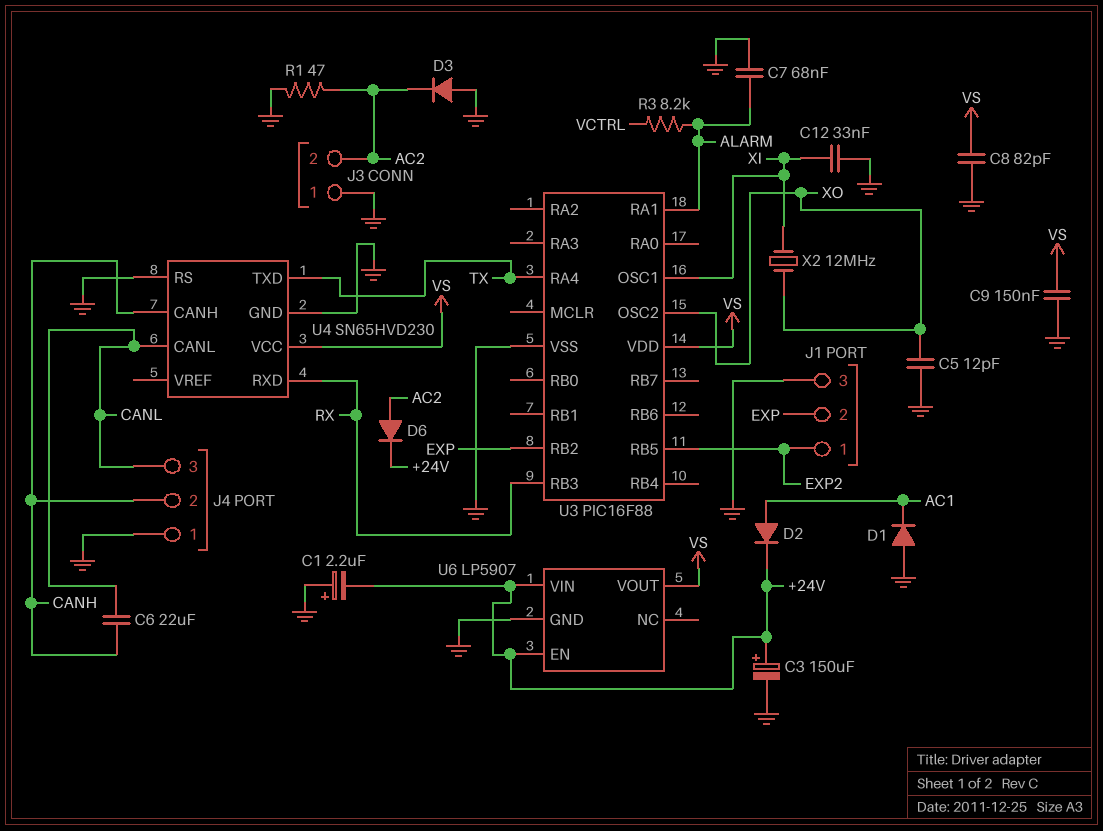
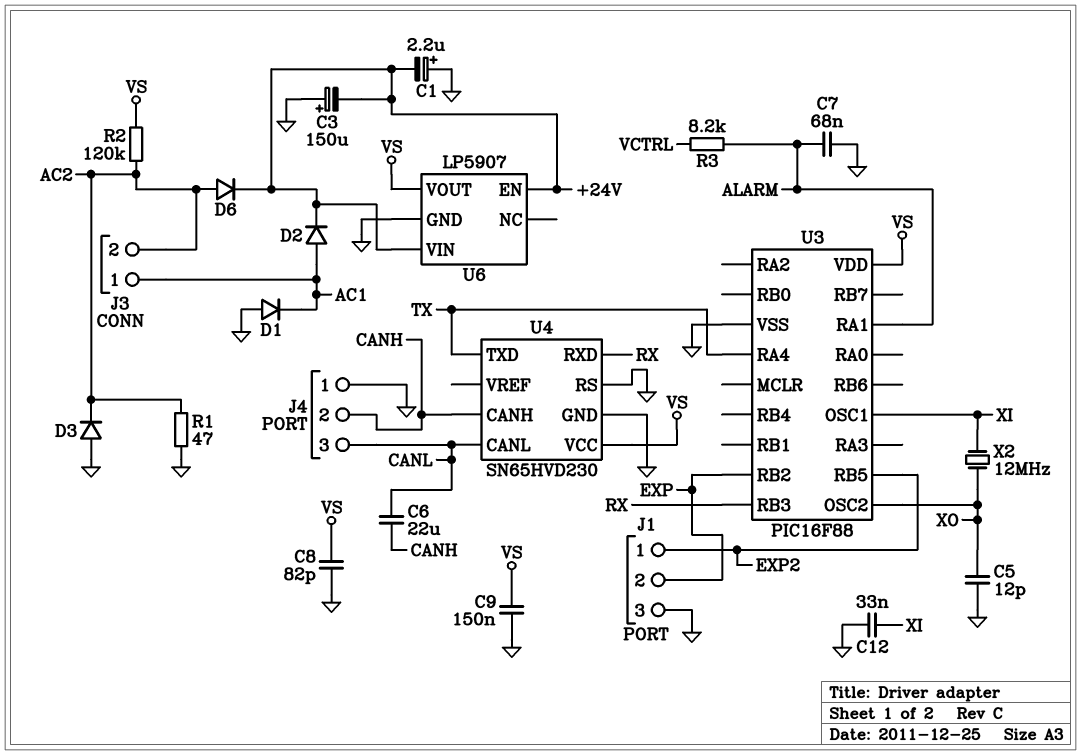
C3: 150uF (plus +24V, minus GND) -> 150uF (plus GND, minus +24V)
J3 pin 1: GND -> AC1
R2: none -> 120k (AC2, VS)

